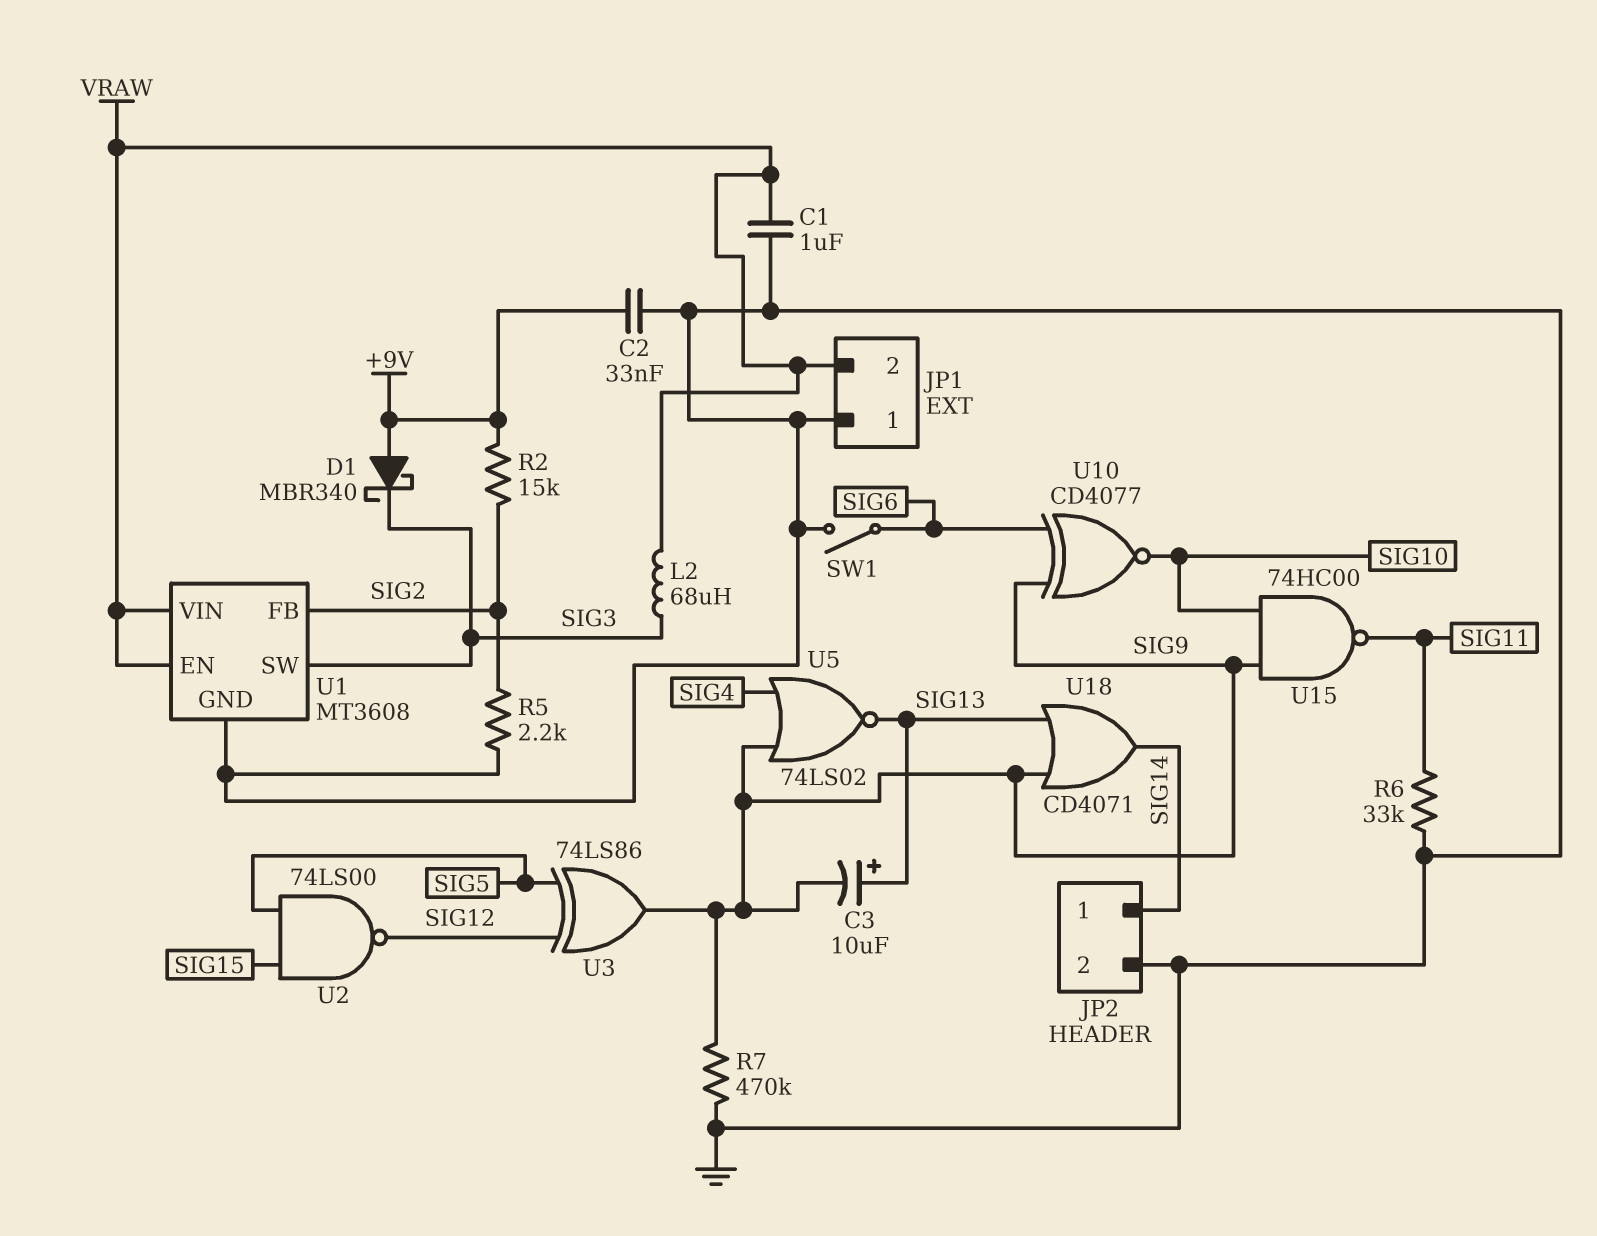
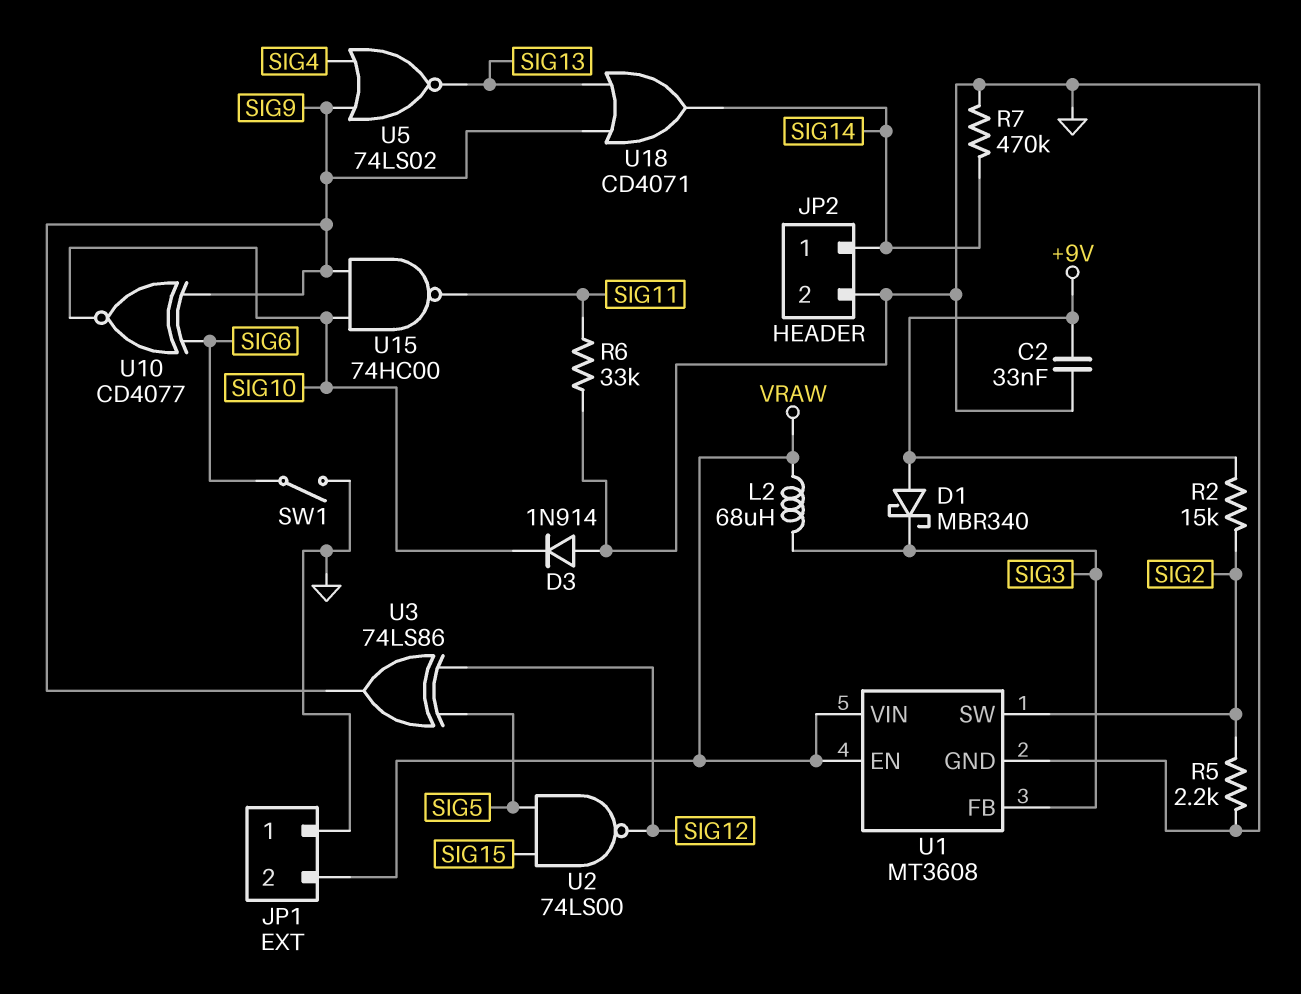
C1: 1uF (GND, VRAW) -> none
C3: 10uF (plus SIG13, minus SIG9) -> none
D3: none -> diode 1N914 (A GND, K SIG10)
R7: 470k (GND, SIG9) -> 470k (GND, SIG14)
U1 pin FB: SIG2 -> SIG3
U1 pin SW: SIG3 -> SIG2

